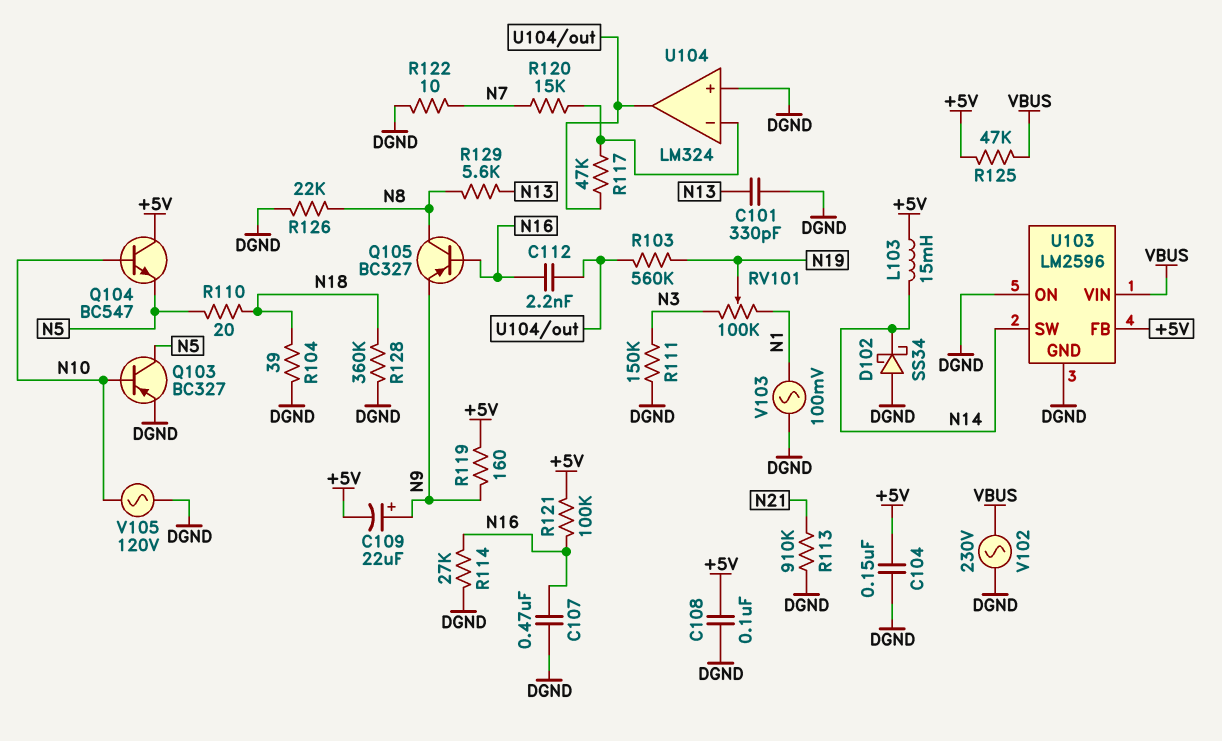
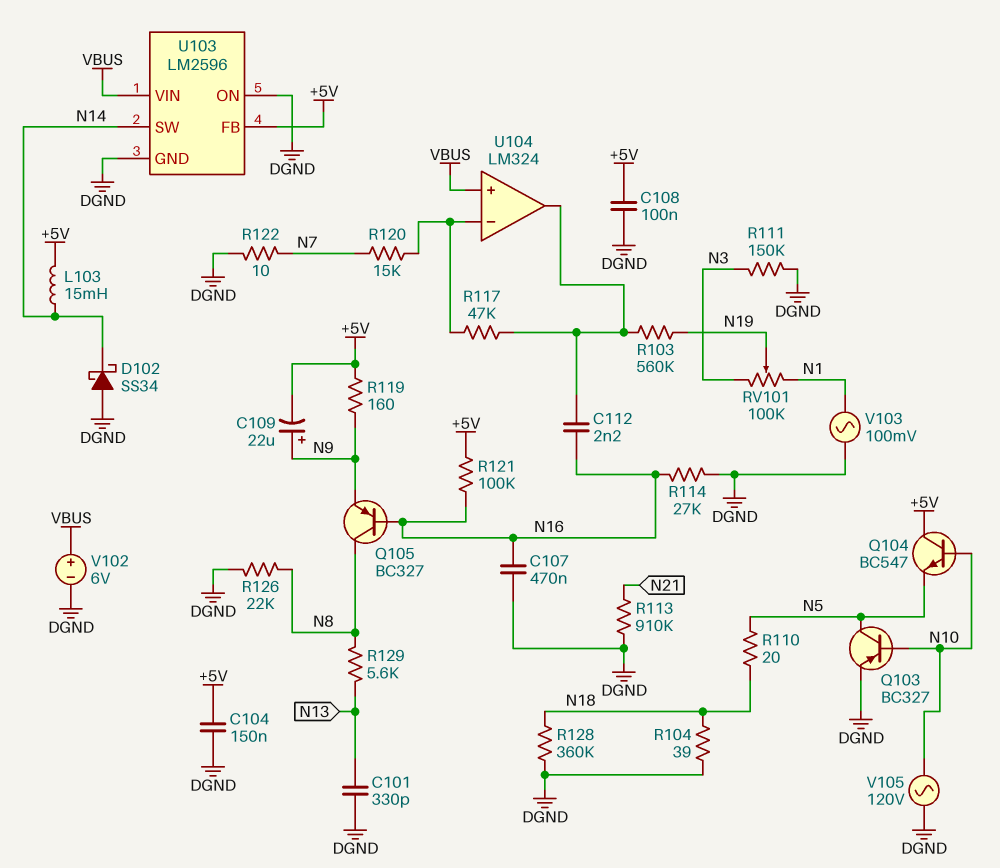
R125: 47k (+5V, VBUS) -> none
U104 pin in+: DGND -> VBUS
V102: AC 230V (DGND, VBUS) -> 6V (plus VBUS, minus DGND)

